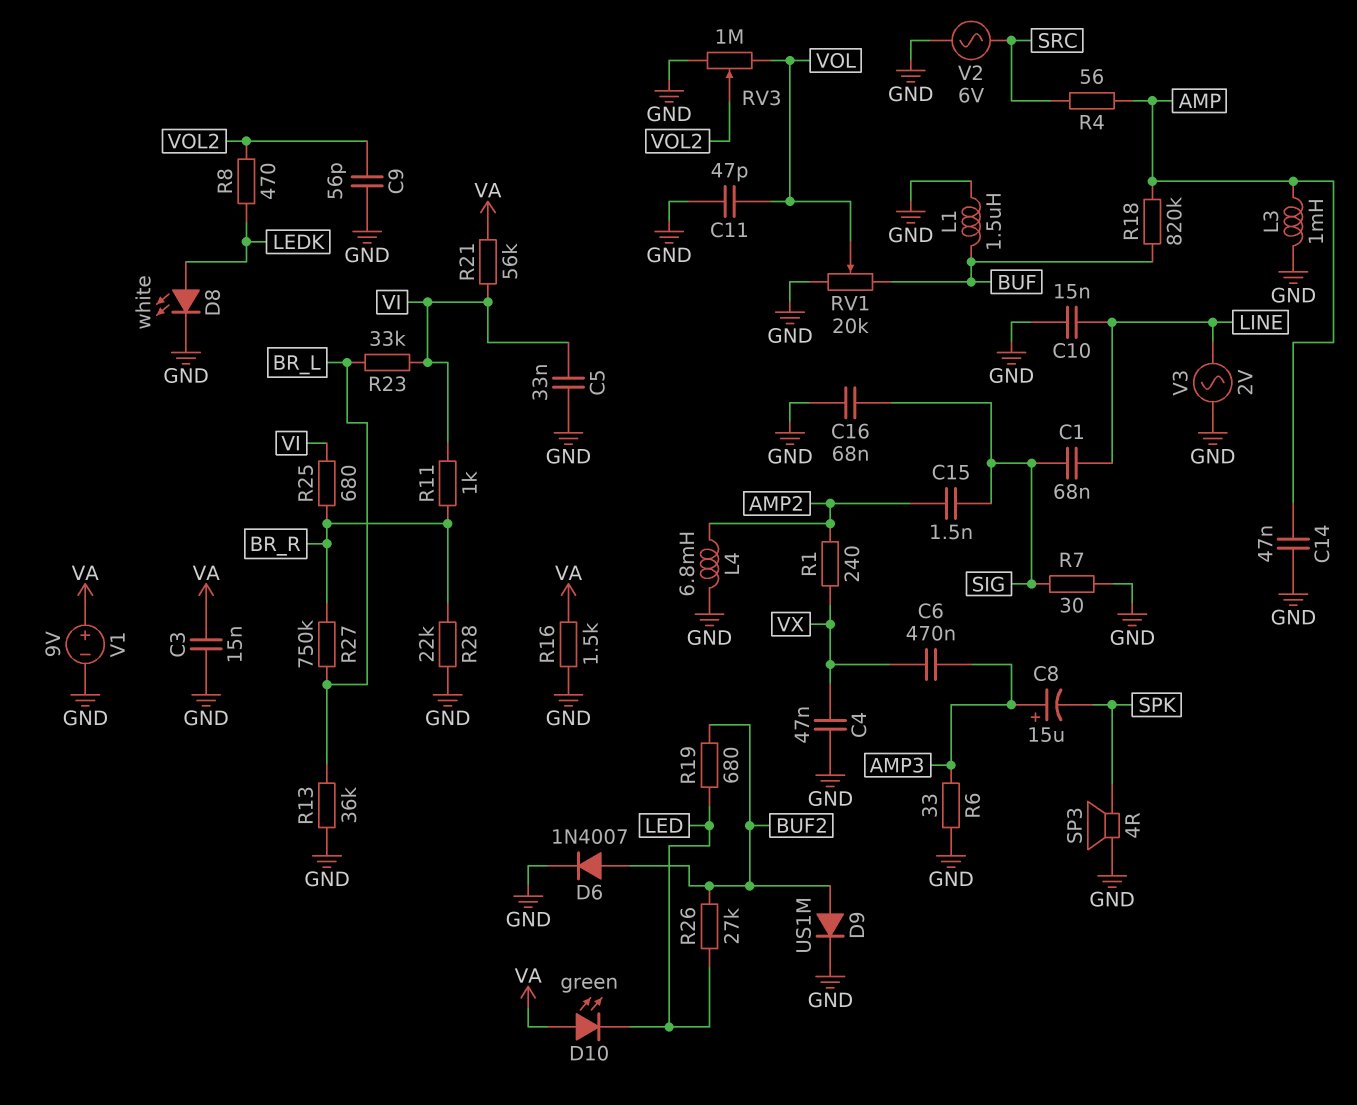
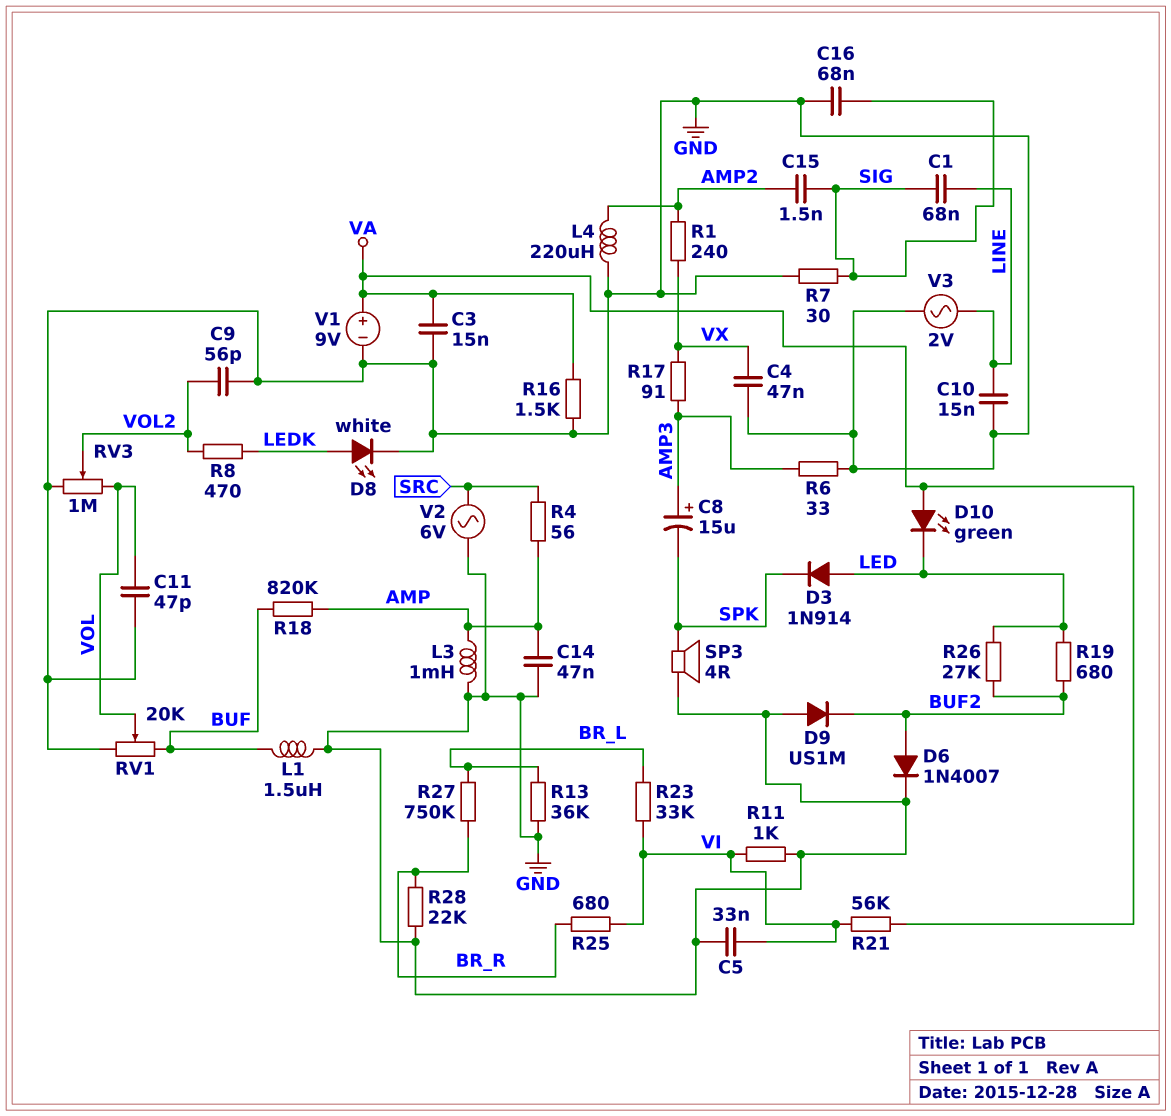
C6: 470nF (AMP3, VX) -> none
D3: none -> diode 1N914 (A LED, K SPK)
D9: diode US1M (A BUF2, K GND) -> diode US1M (A GND, K BUF2)
L4: 6.8mH (AMP2, GND) -> 220uH (AMP2, GND)
R11: 1k (BR_R, VI) -> 1k (GND, VI)
R17: none -> 91 (AMP3, VX)

